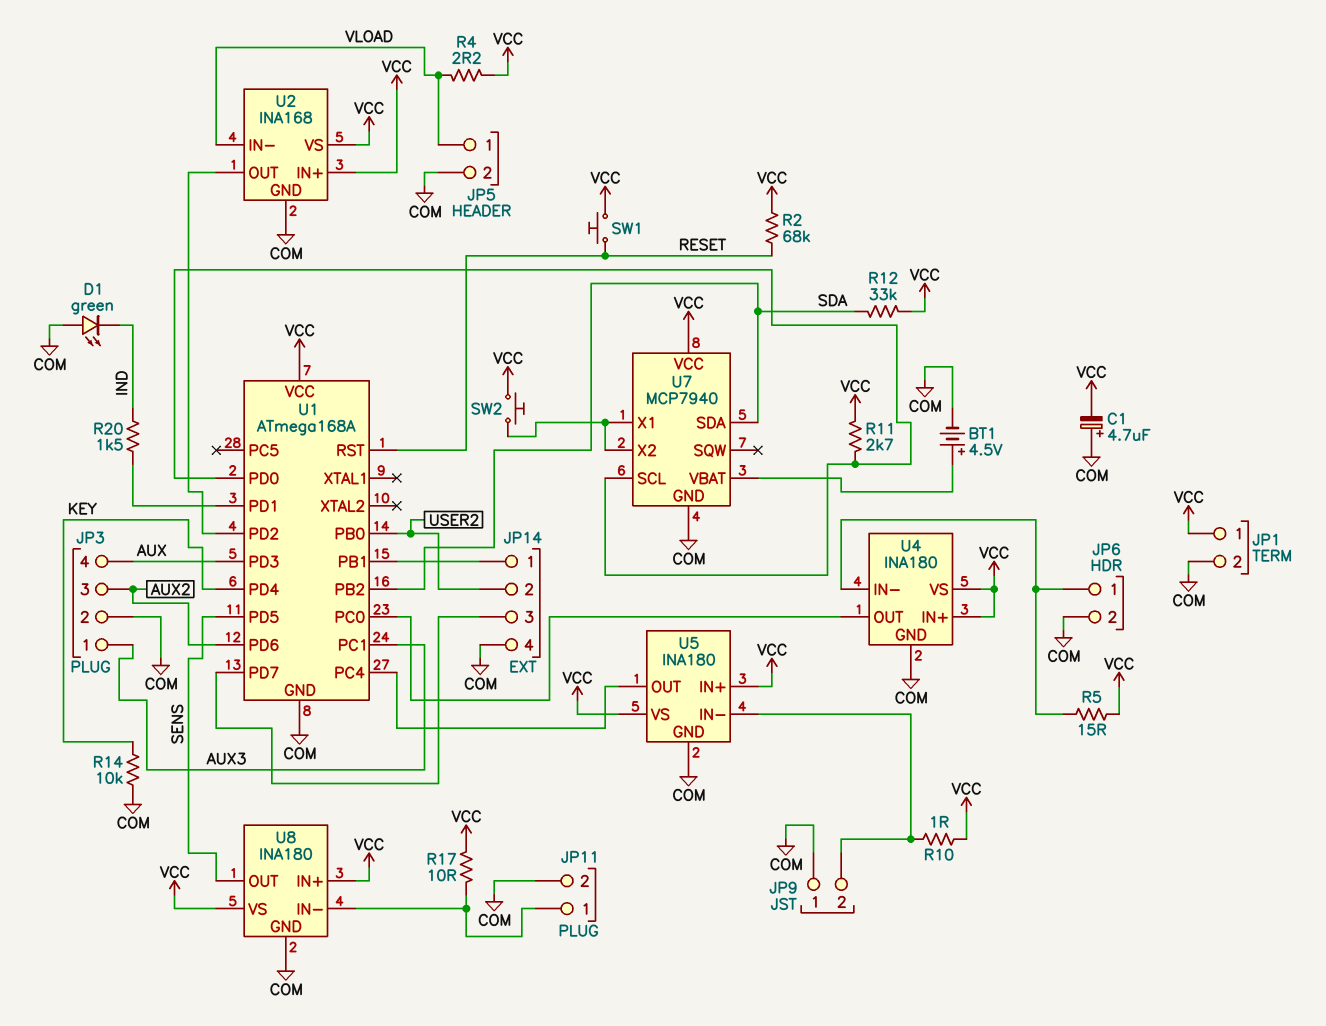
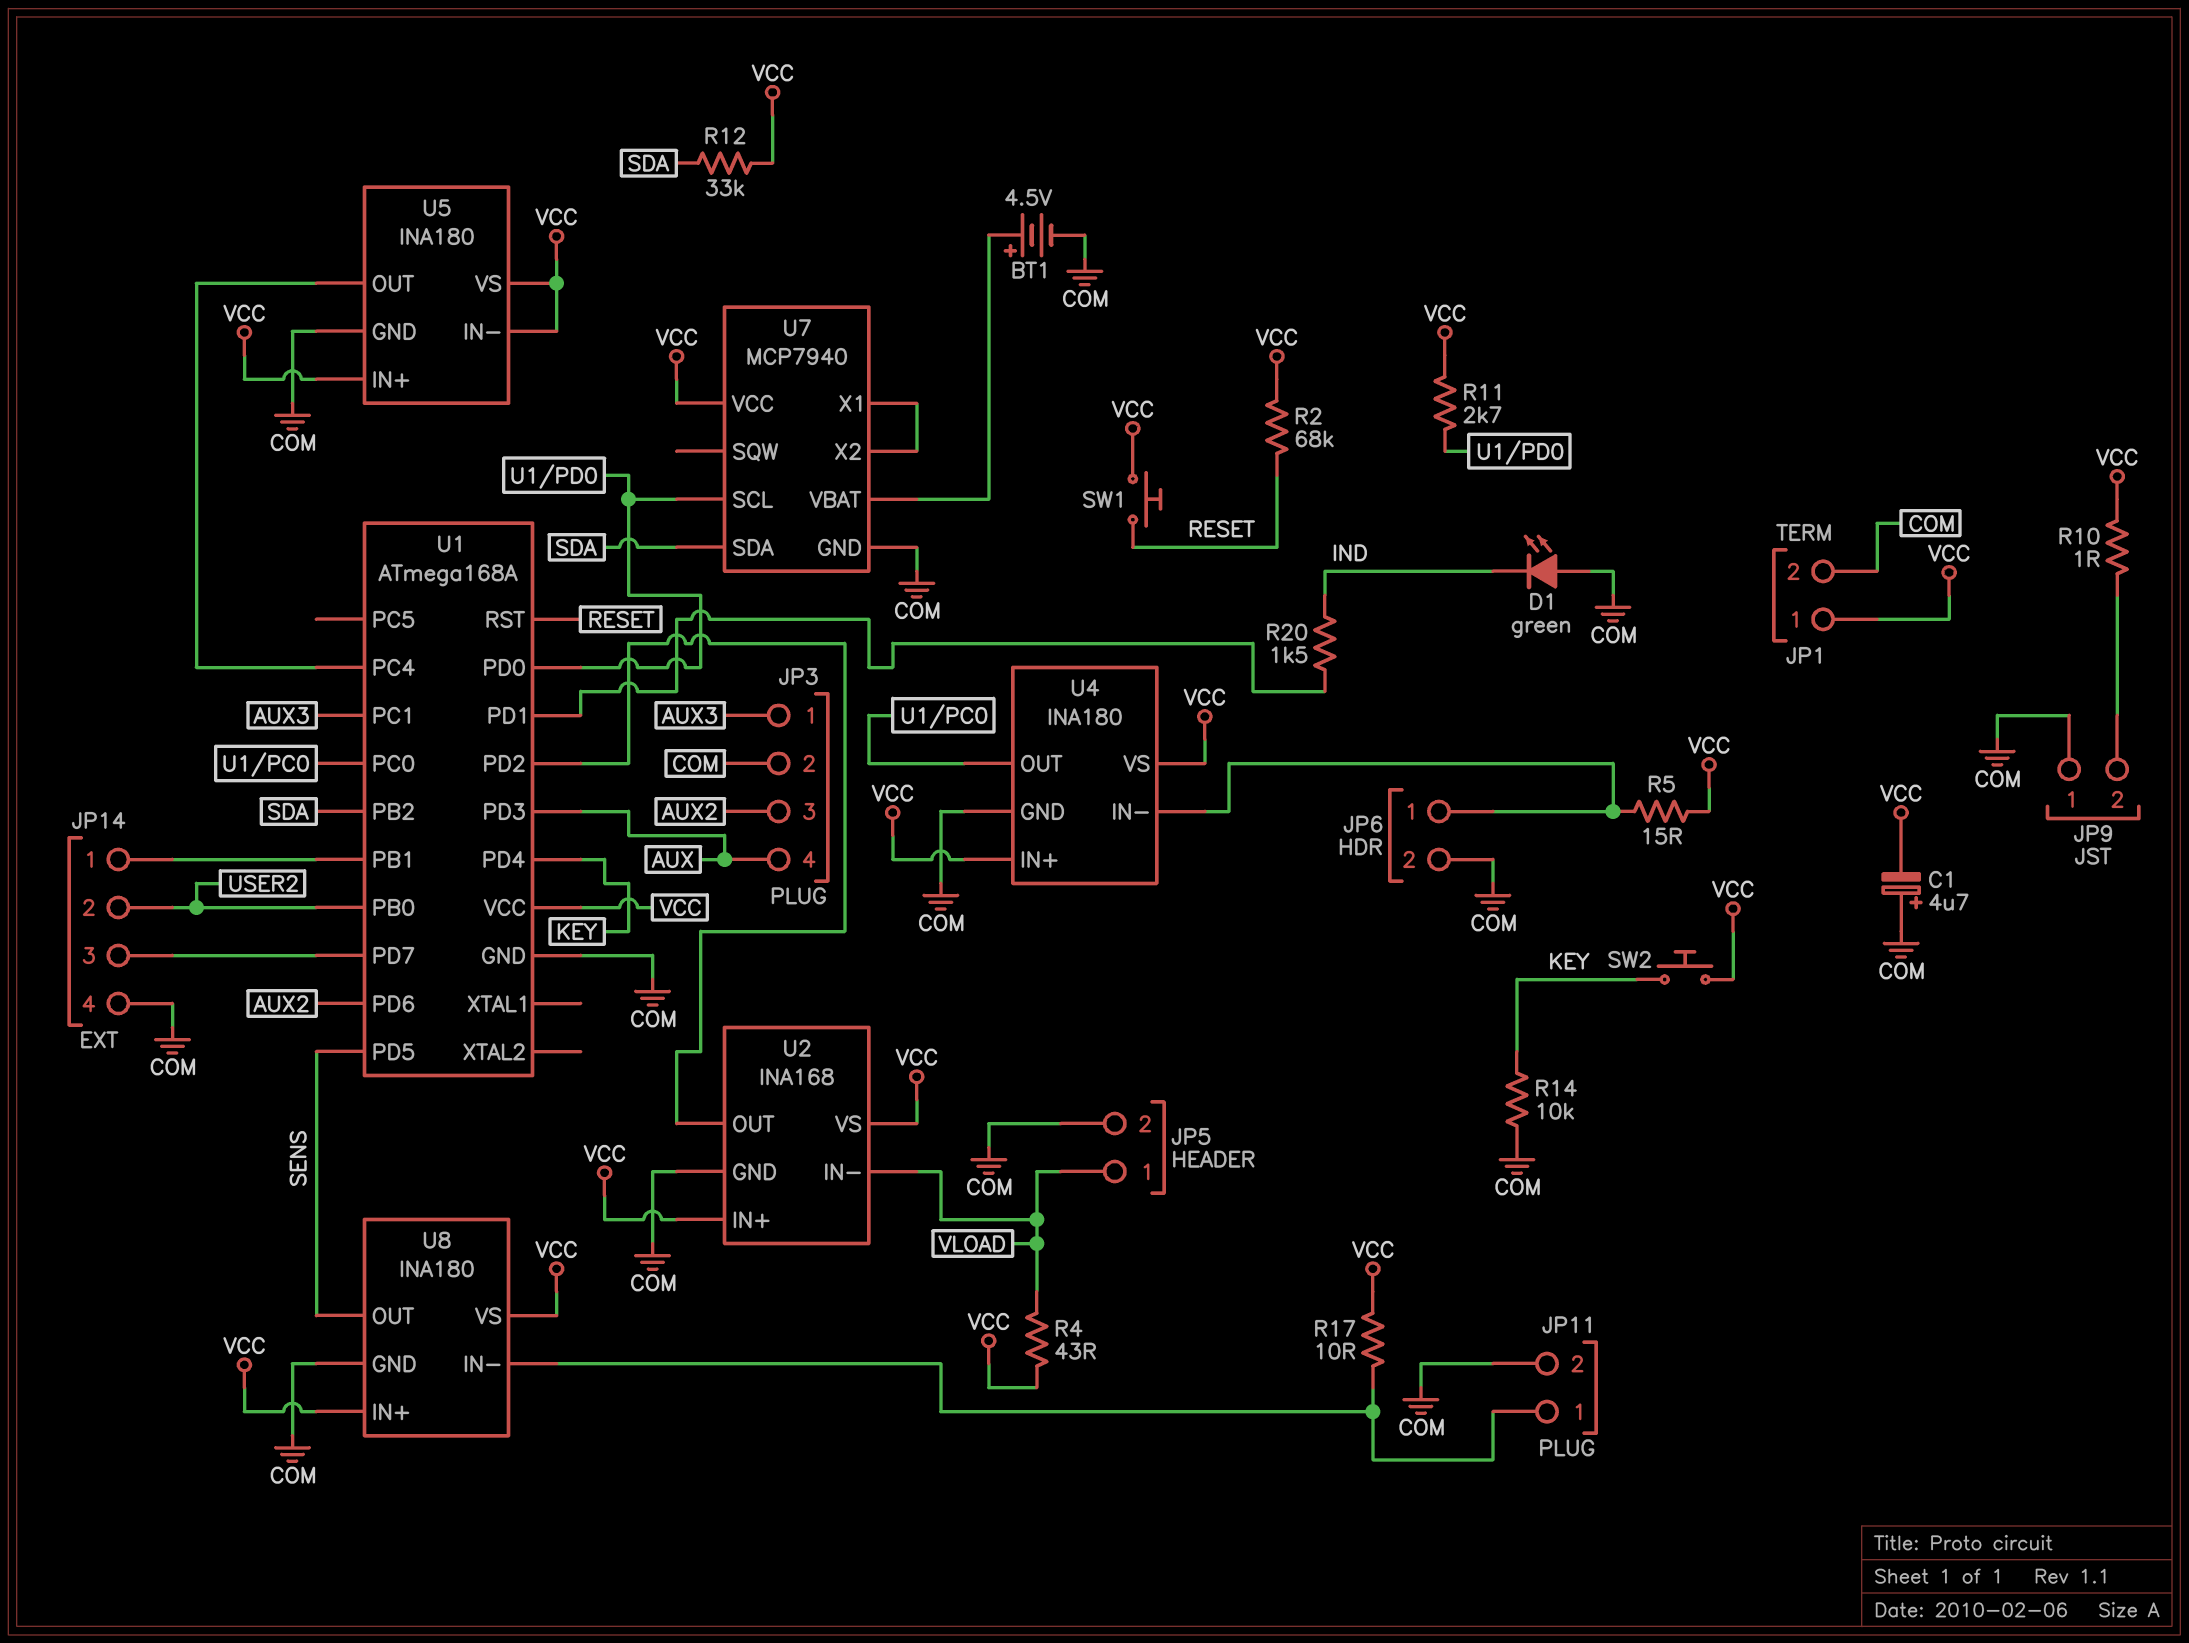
R4: 2.2 (VCC, VLOAD) -> 43 (VCC, VLOAD)
SW2: button (U7/X1, VCC) -> button (KEY, VCC)
U5 pin IN-: JP9/2 -> VCC

